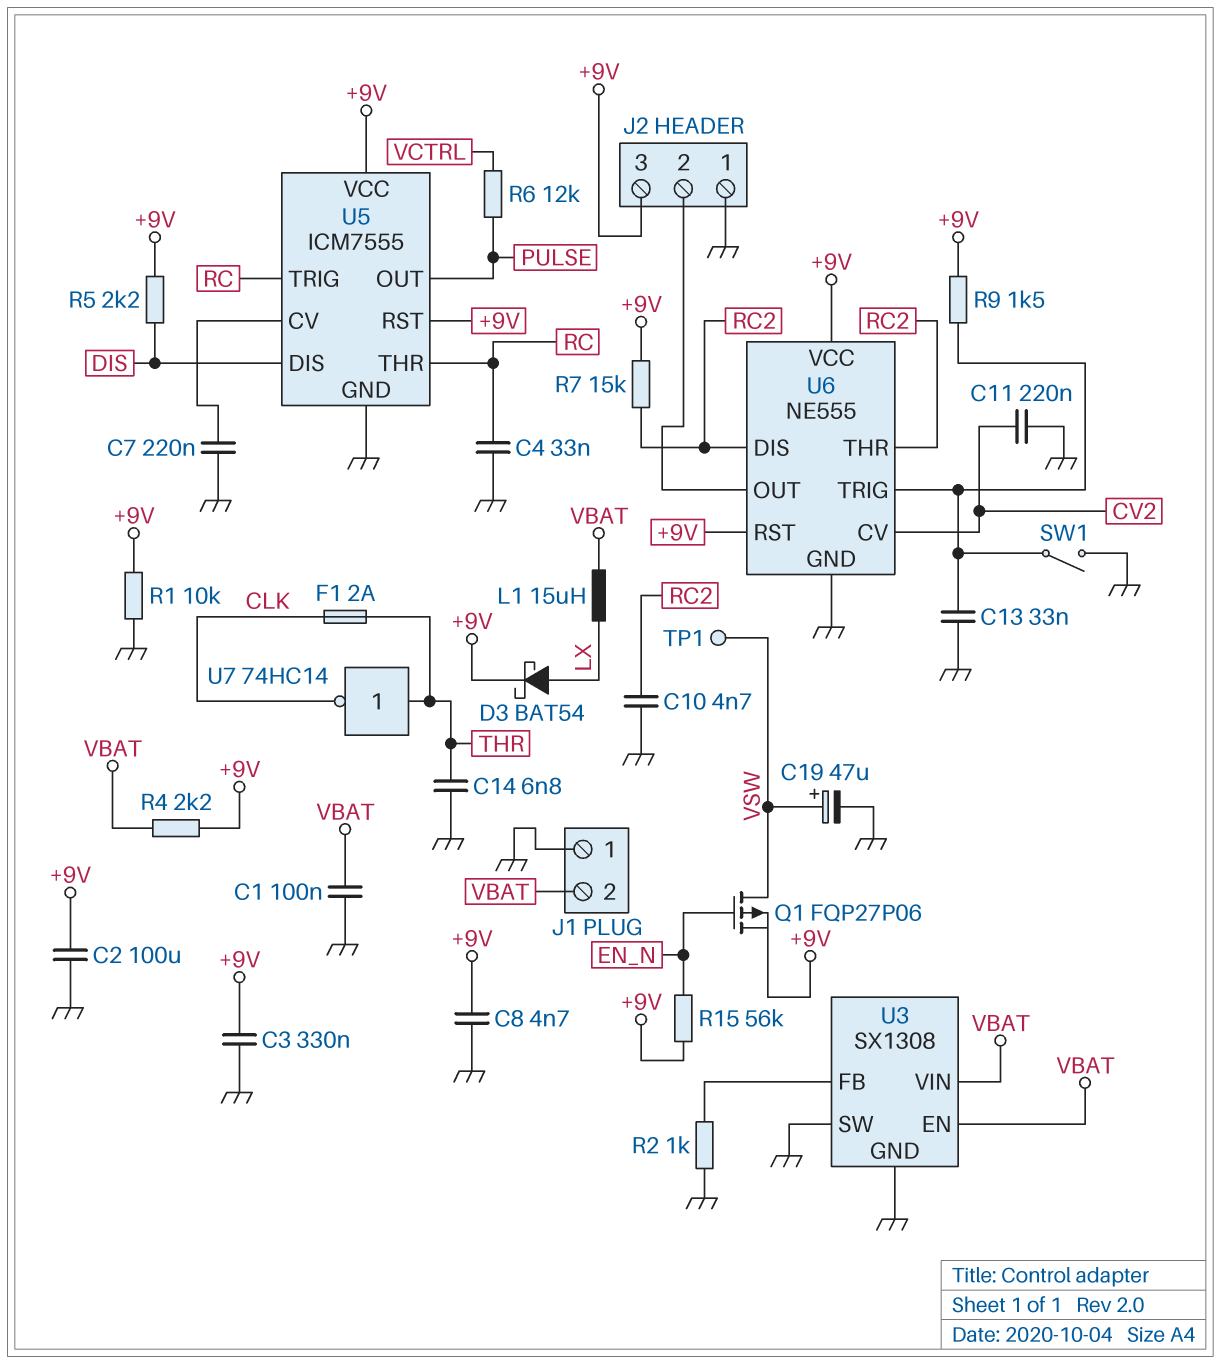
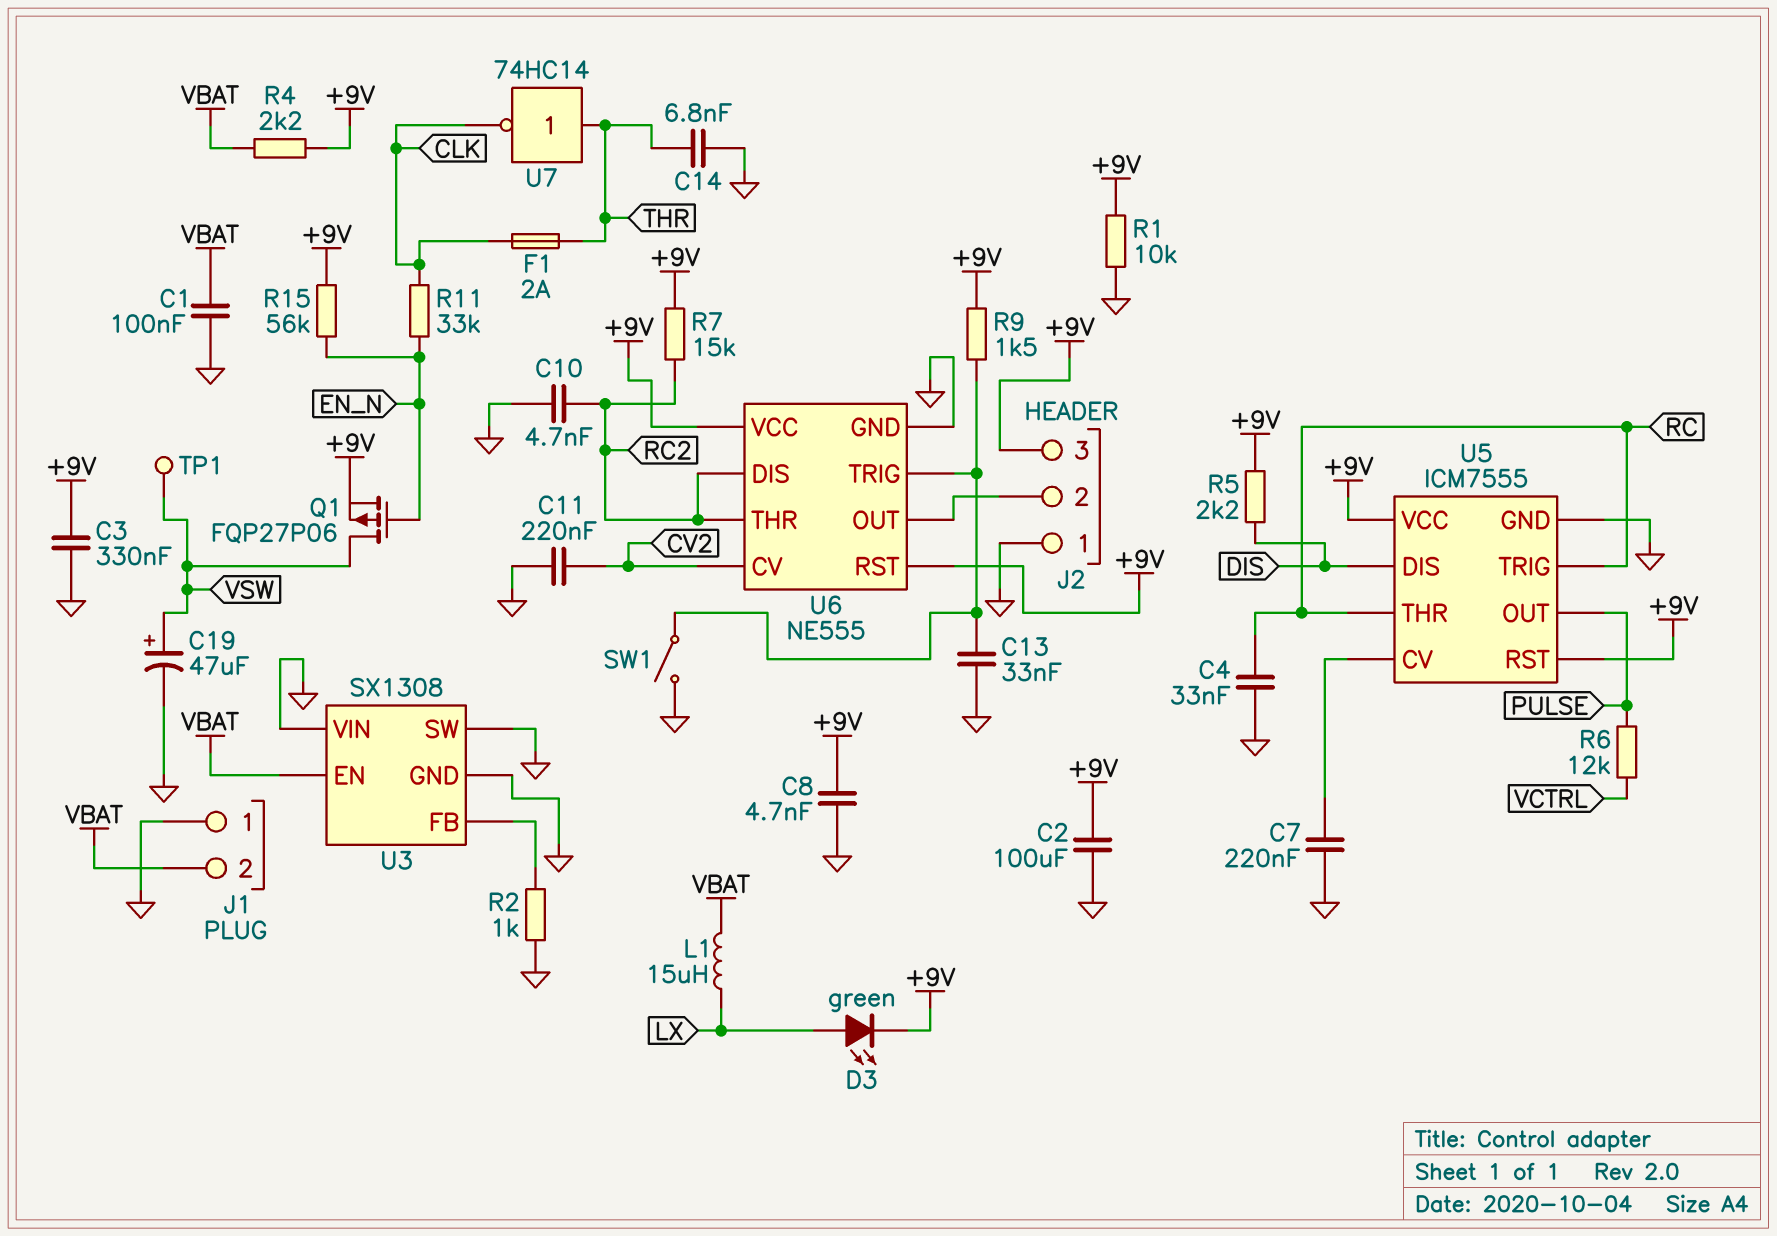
D3: schottky BAT54 (A LX, K +9V) -> LED green (A LX, K +9V)
R11: none -> 33k (CLK, EN_N)
U3 pin VIN: VBAT -> GND

